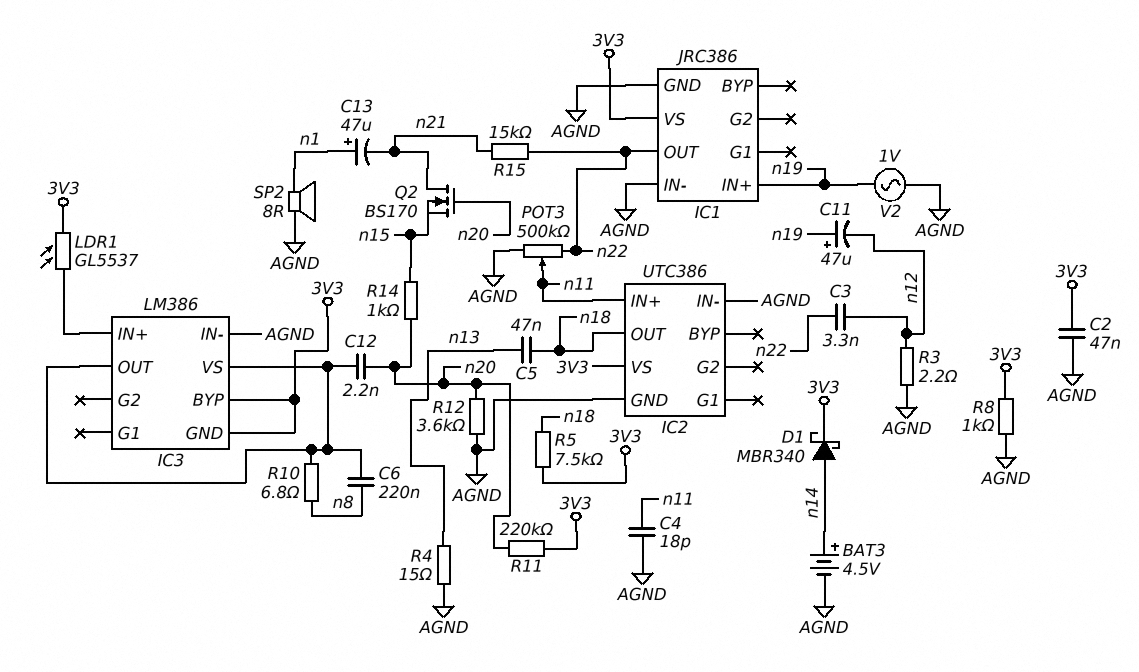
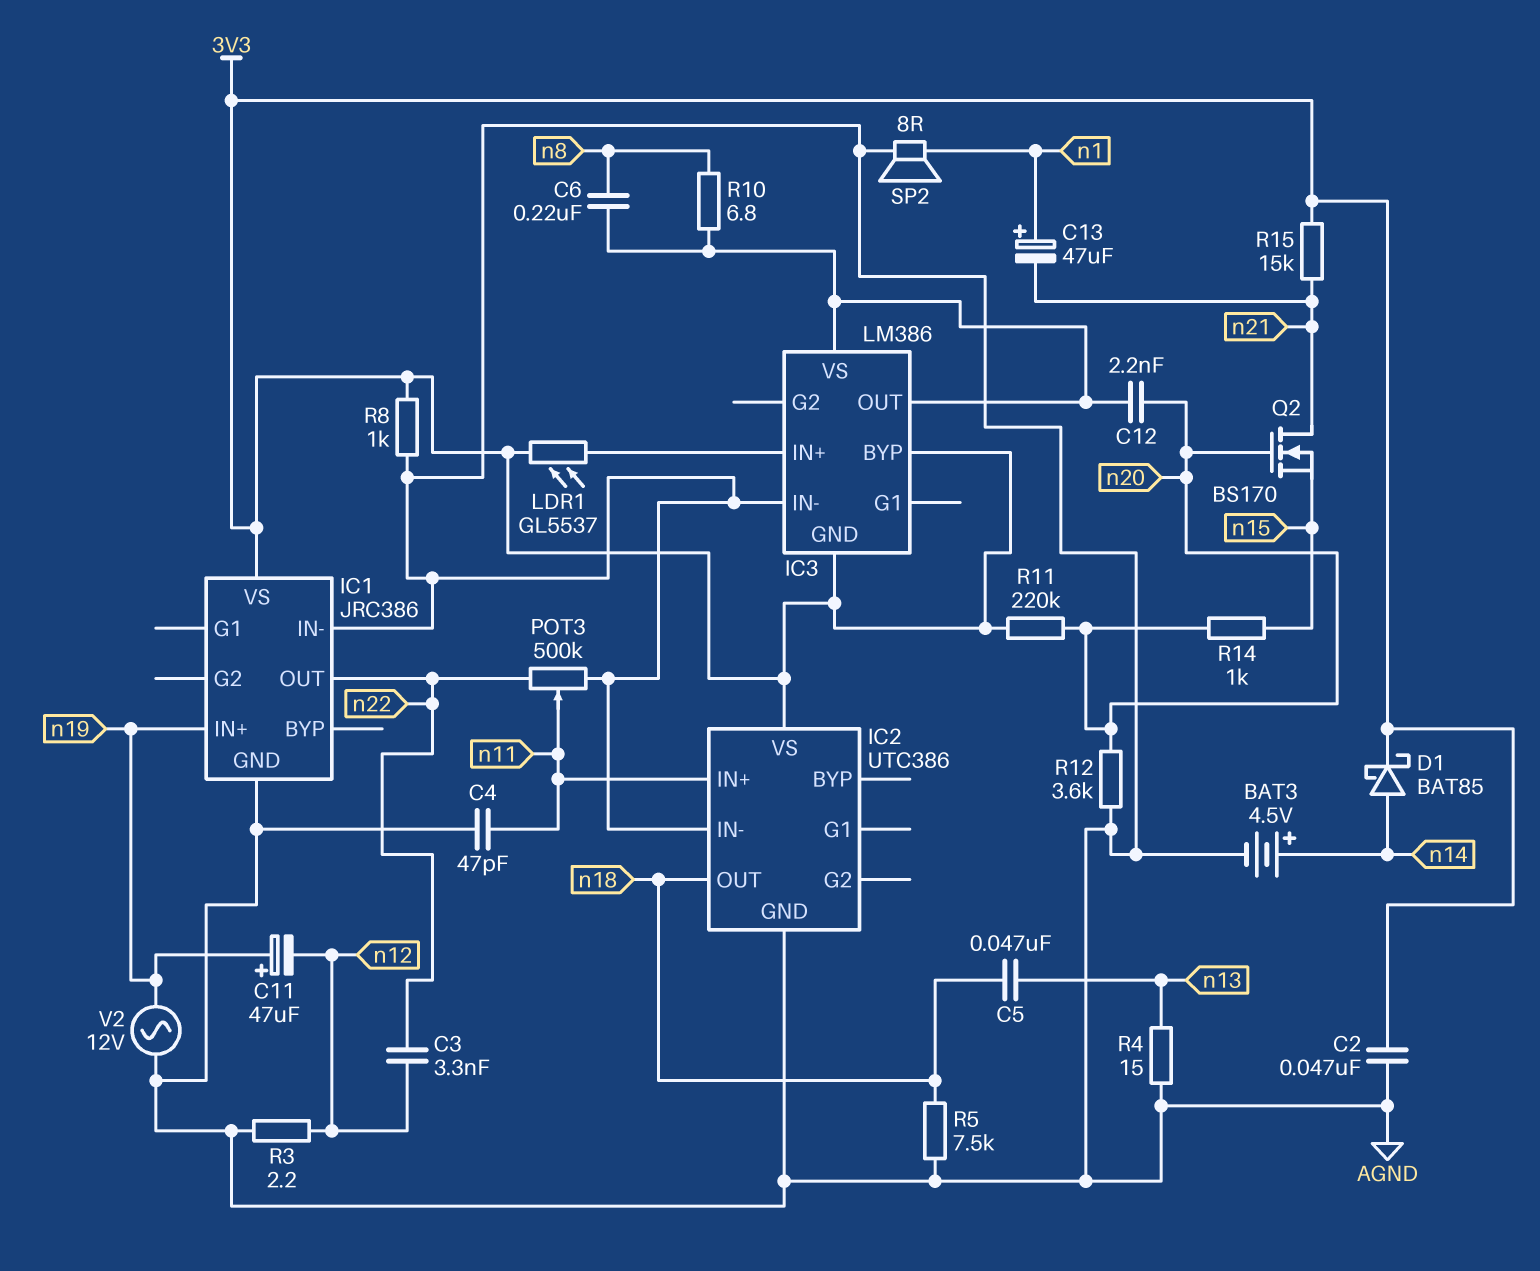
C4: 18pF (AGND, n11) -> 47pF (AGND, n11)
D1: schottky MBR340 (A n14, K 3V3) -> schottky BAT85 (A n14, K 3V3)
R5: 7.5k (3V3, n18) -> 7.5k (AGND, n18)
R15: 15k (n21, n22) -> 15k (3V3, n21)
V2: AC 1V (AGND, n19) -> AC 12V (AGND, n19)

